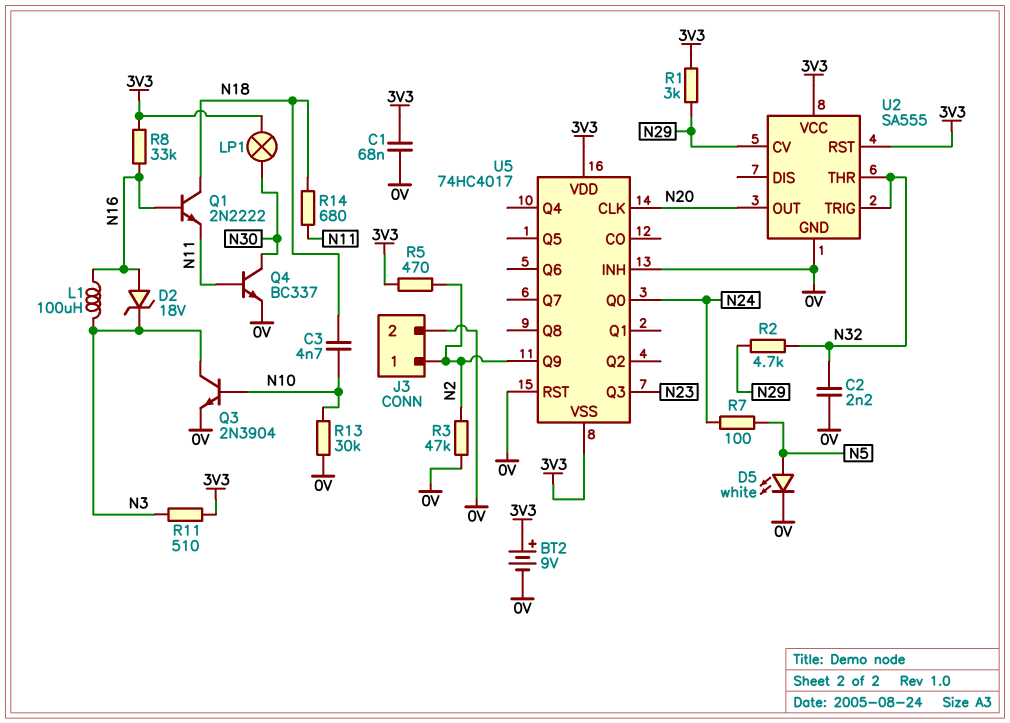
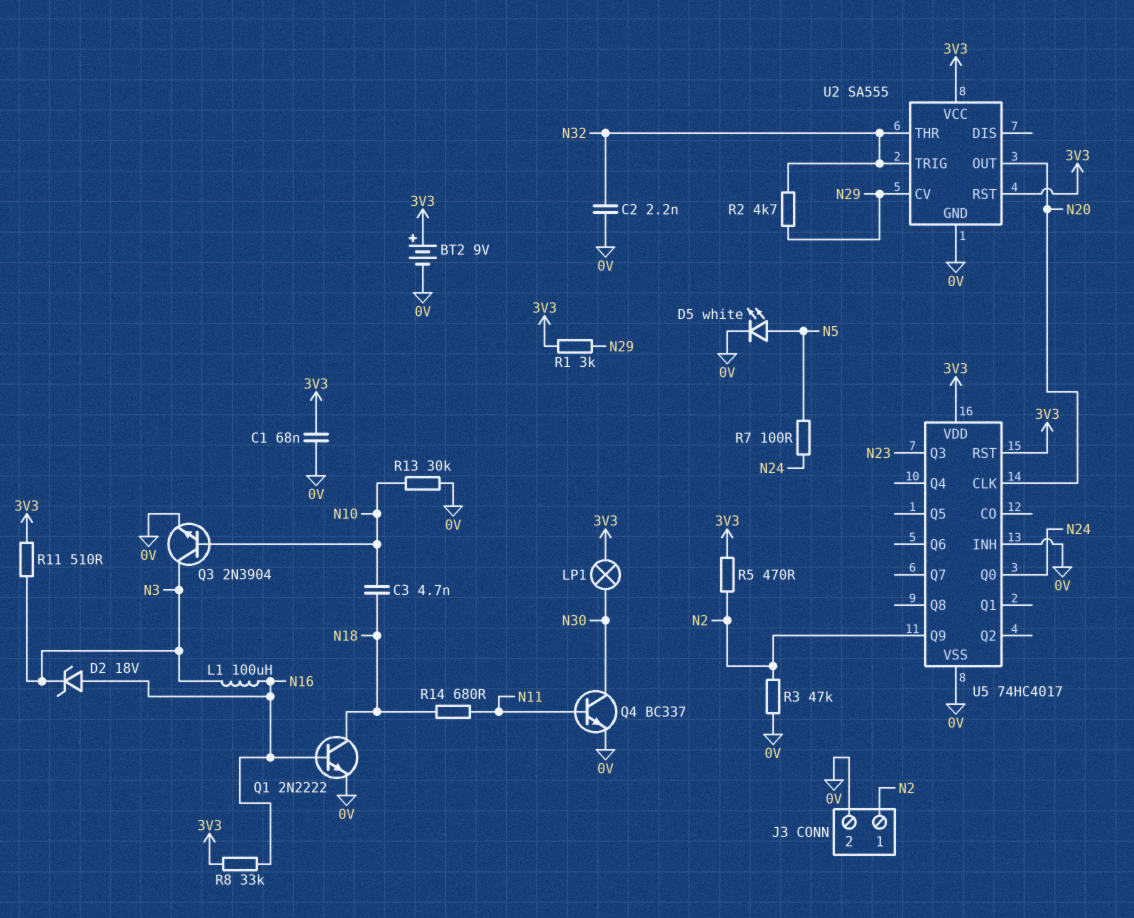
Q1: NPN 2N2222 (B N16, C N18, E N11) -> NPN 2N2222 (B N16, C N18, E 0V)
U5 pin RST: 0V -> 3V3
U5 pin VSS: 3V3 -> 0V

